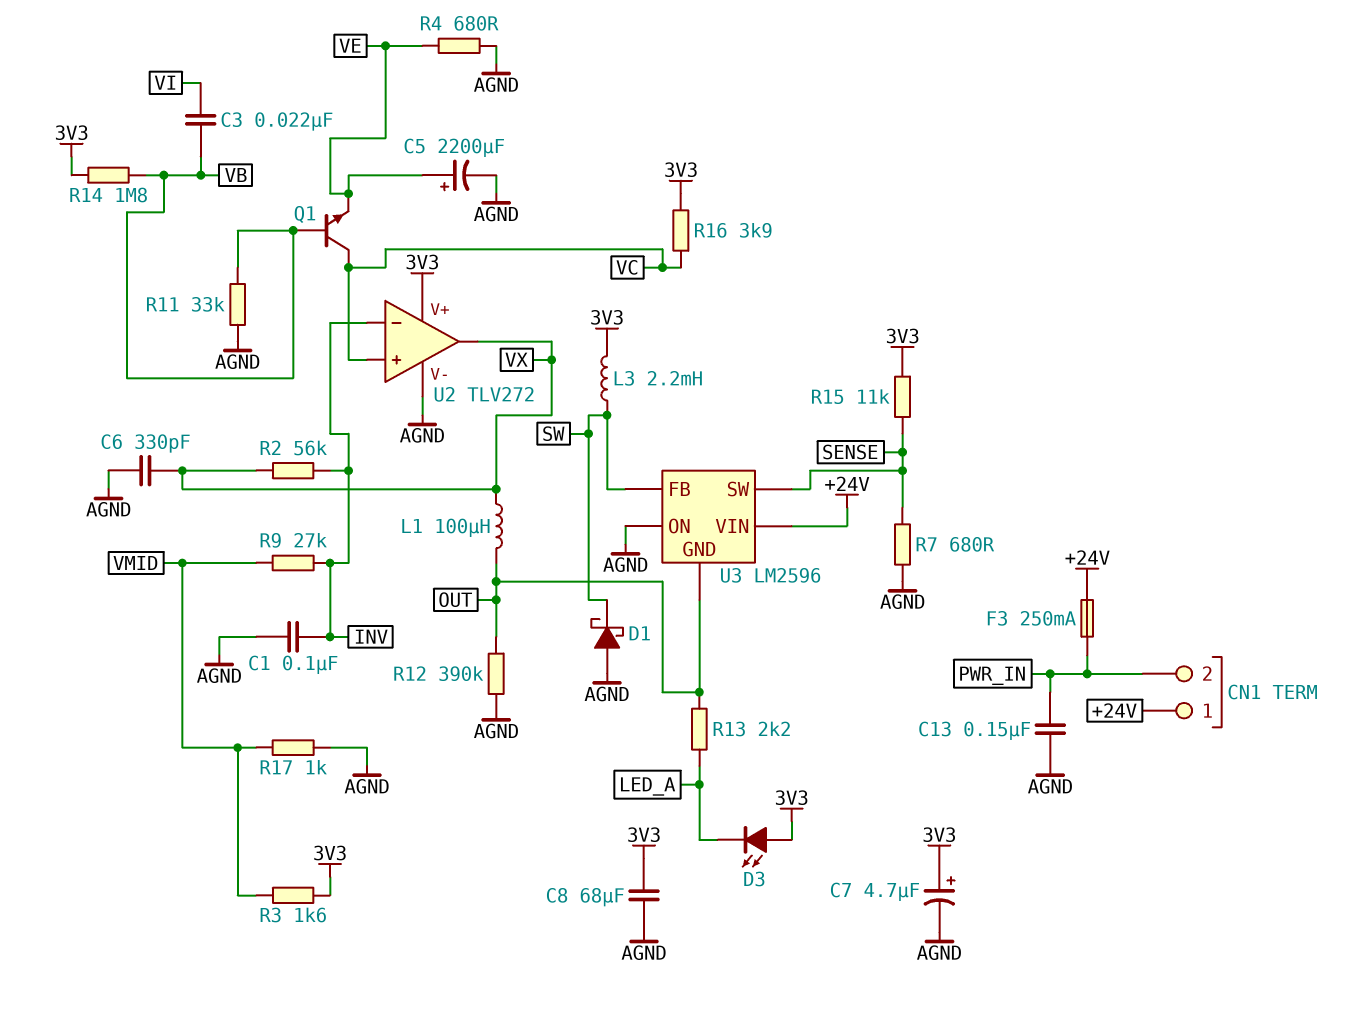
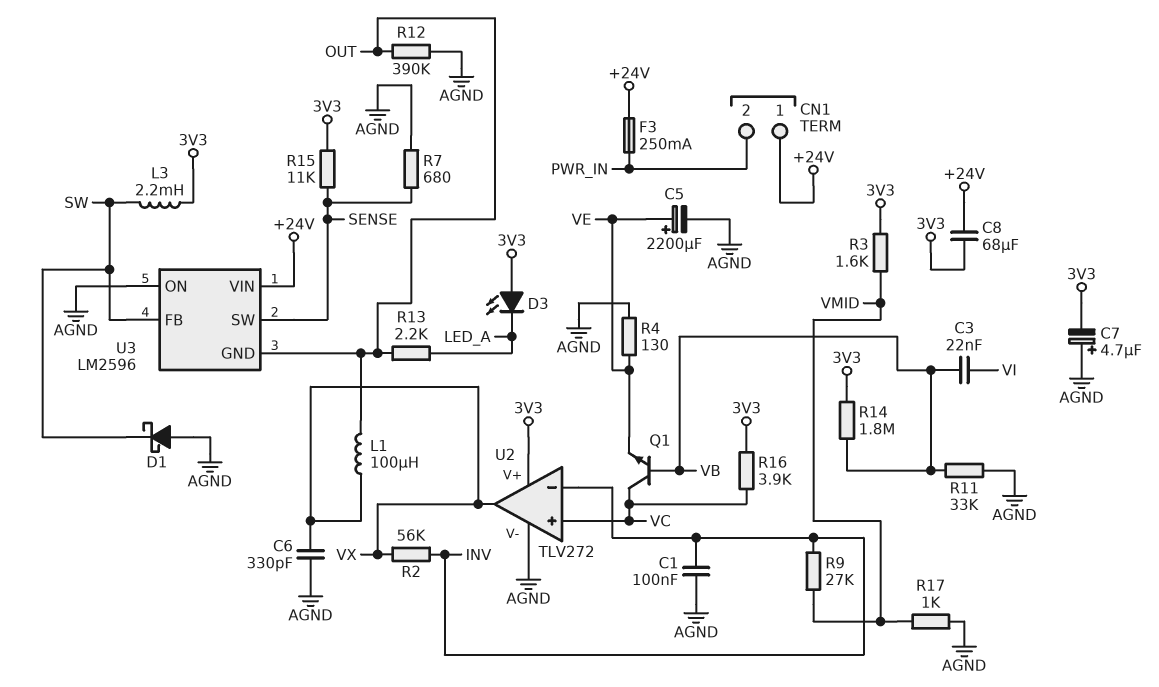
C7: 4.7uF (plus 3V3, minus AGND) -> 4.7uF (plus AGND, minus 3V3)
C8: 68uF (3V3, AGND) -> 68uF (+24V, 3V3)
C13: 150nF (AGND, PWR_IN) -> none
R4: 680 (AGND, VE) -> 130 (AGND, VE)

